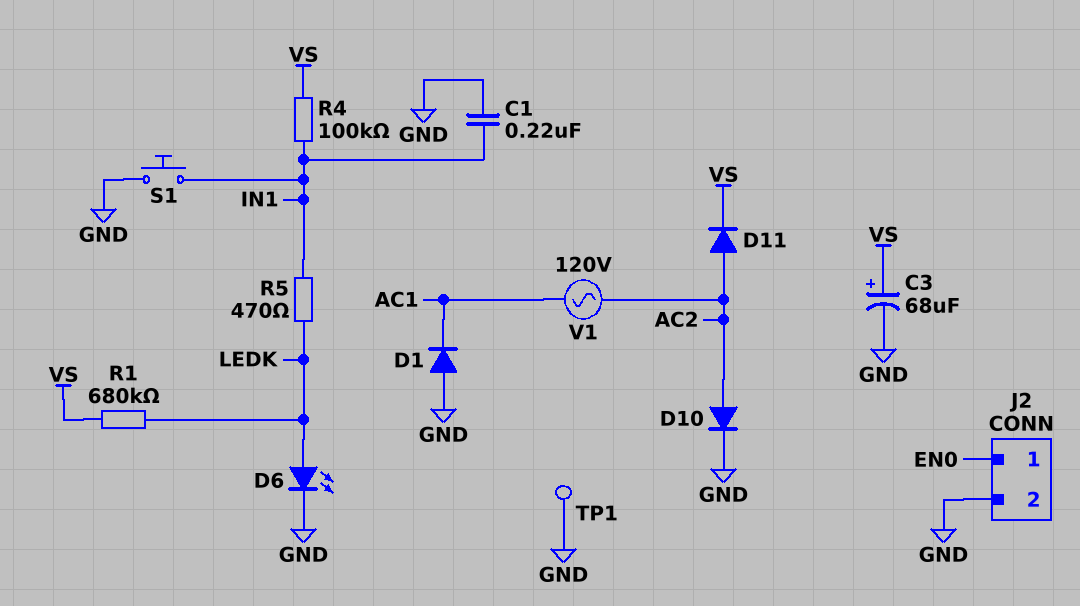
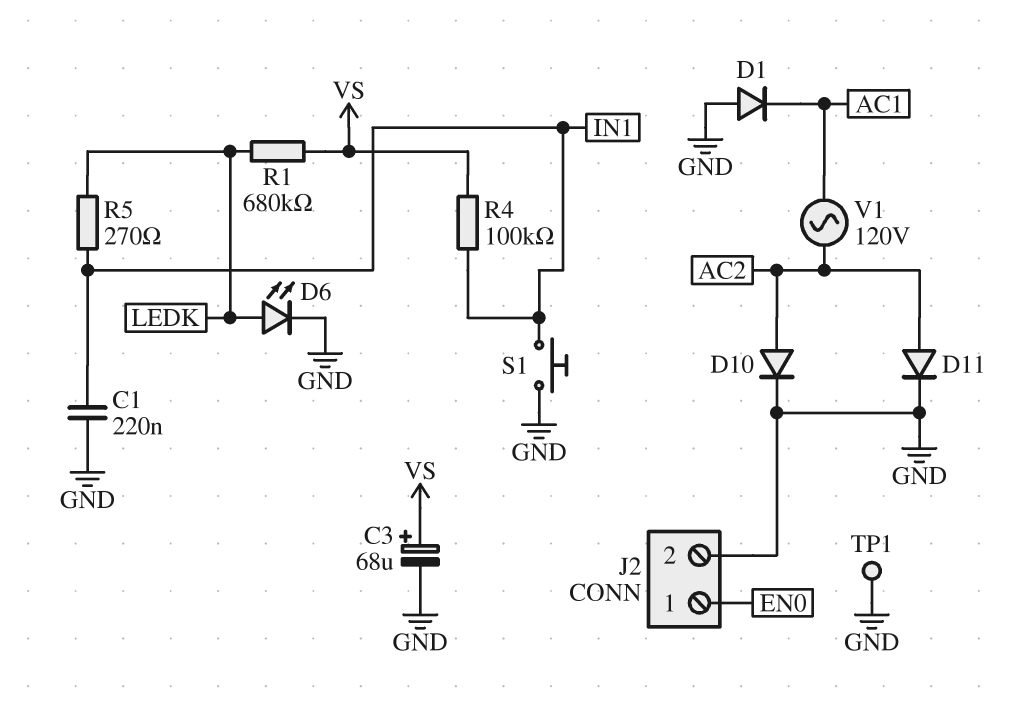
D11: diode (A AC2, K VS) -> diode (A AC2, K GND)
R5: 470 (IN1, LEDK) -> 270 (IN1, LEDK)

